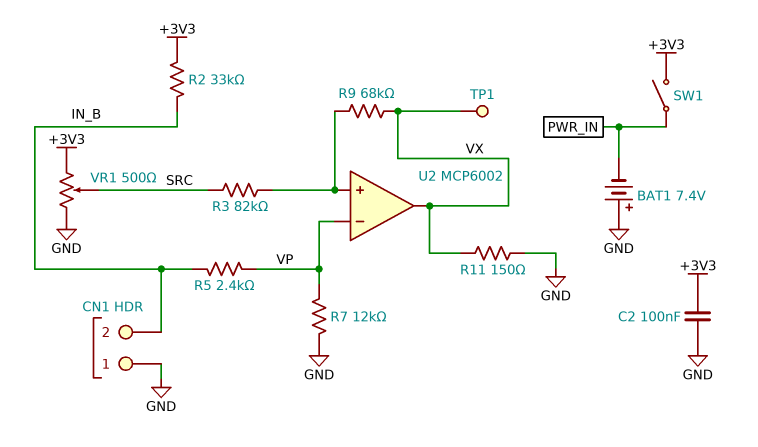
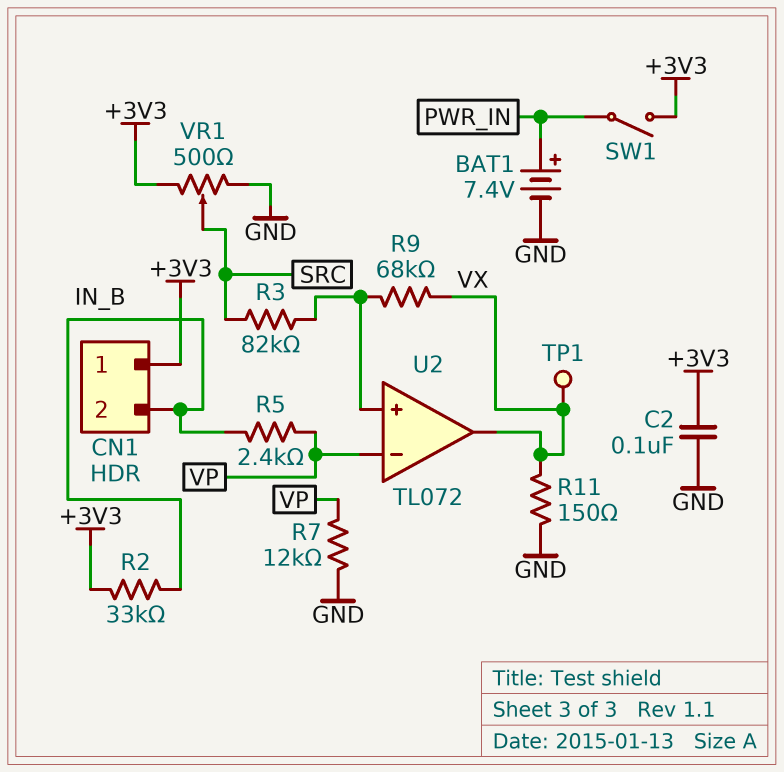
BAT1: 7.4V (plus GND, minus PWR_IN) -> 7.4V (plus PWR_IN, minus GND)
CN1 pin 1: GND -> +3V3
U2: MCP6002 -> TL072

